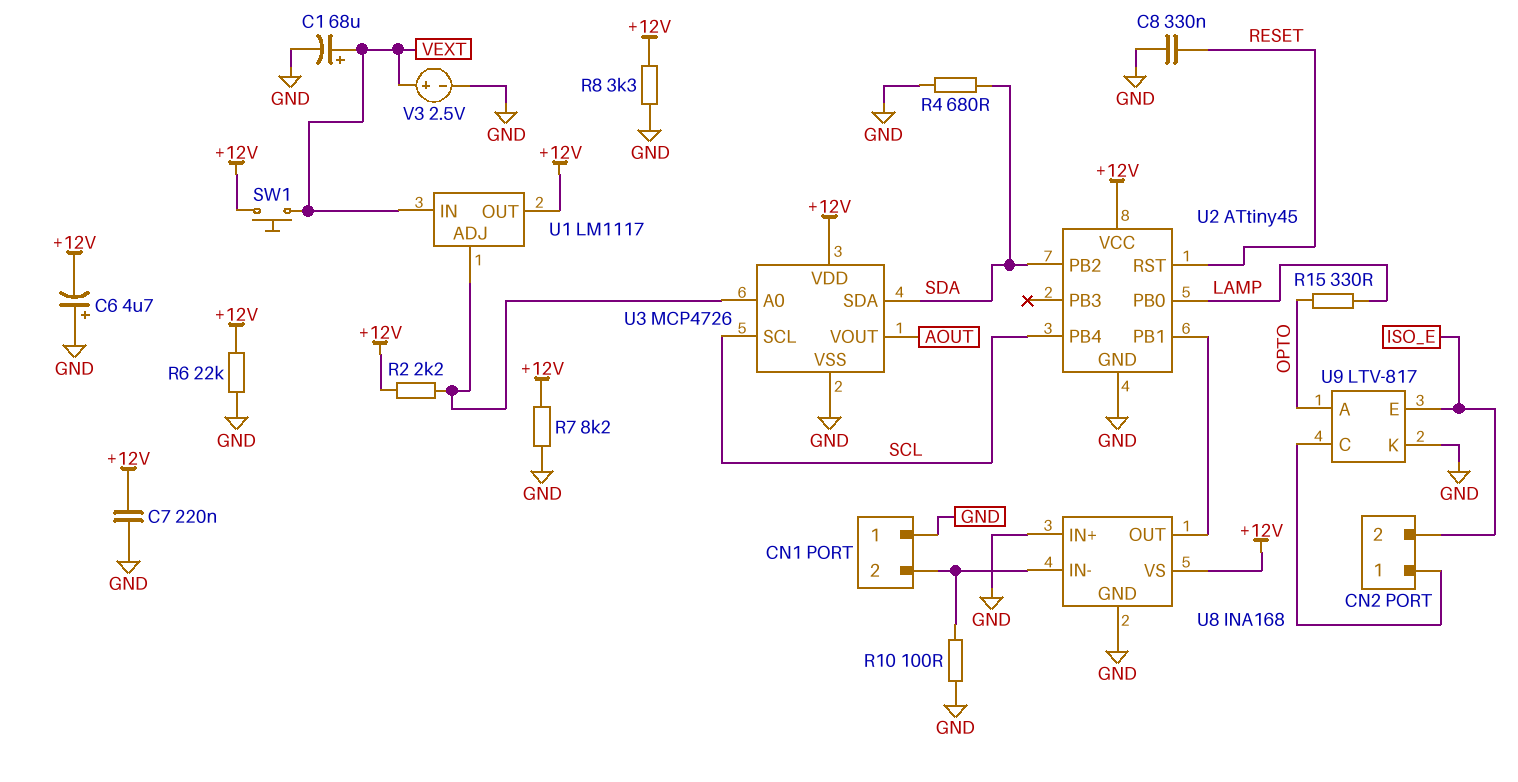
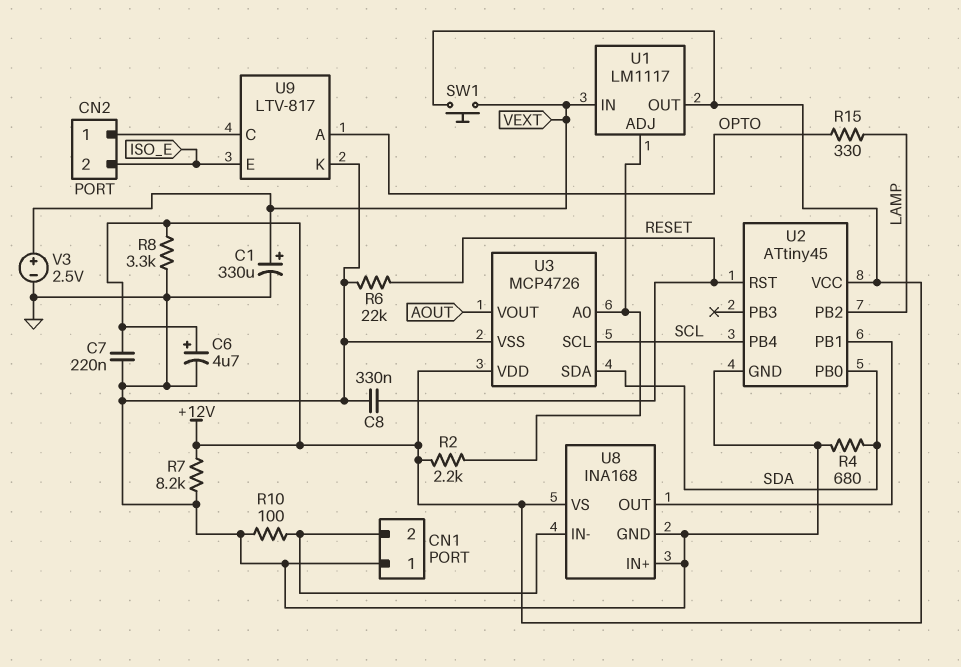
C1: 68uF (plus VEXT, minus GND) -> 330uF (plus VEXT, minus GND)
C6: 4.7uF (plus GND, minus +12V) -> 4.7uF (plus +12V, minus GND)
R6: 22k (+12V, GND) -> 22k (GND, RESET)
U2 pin PB0: LAMP -> SDA
U2 pin PB2: SDA -> LAMP

